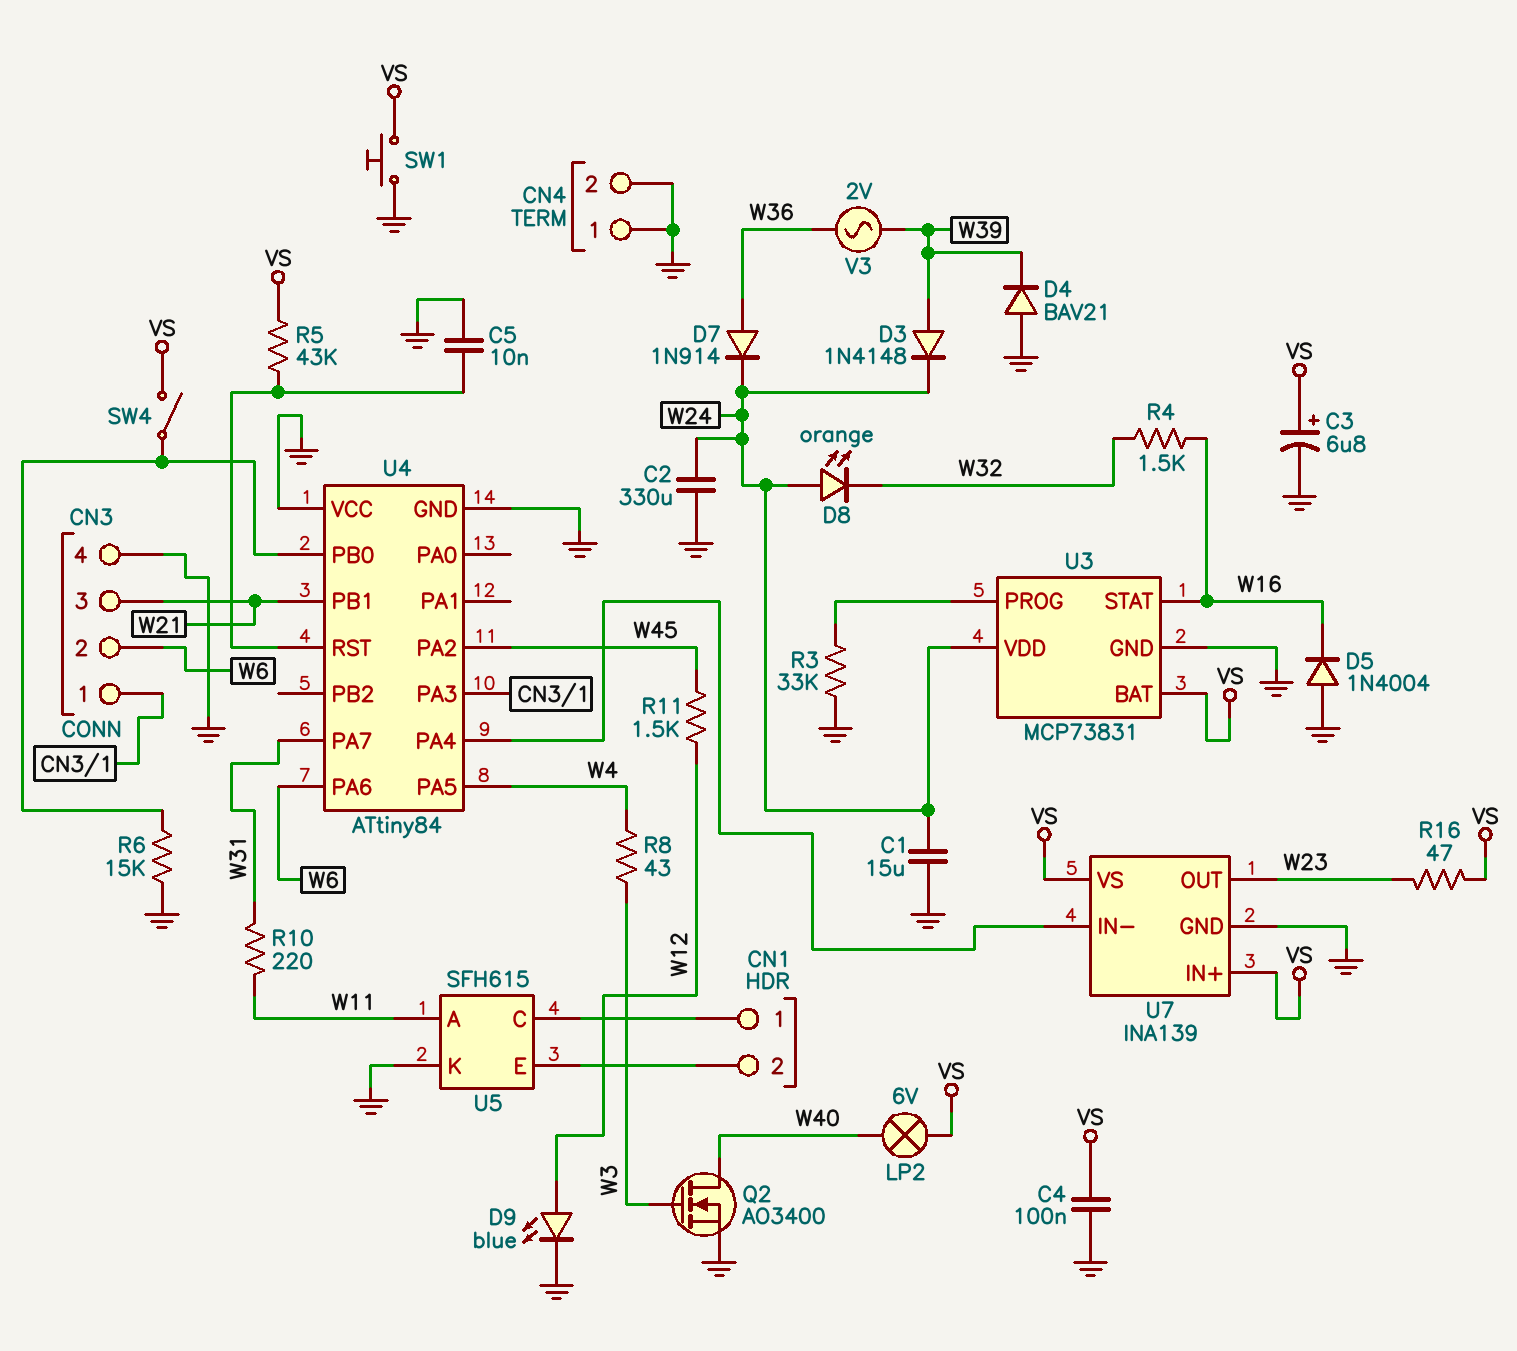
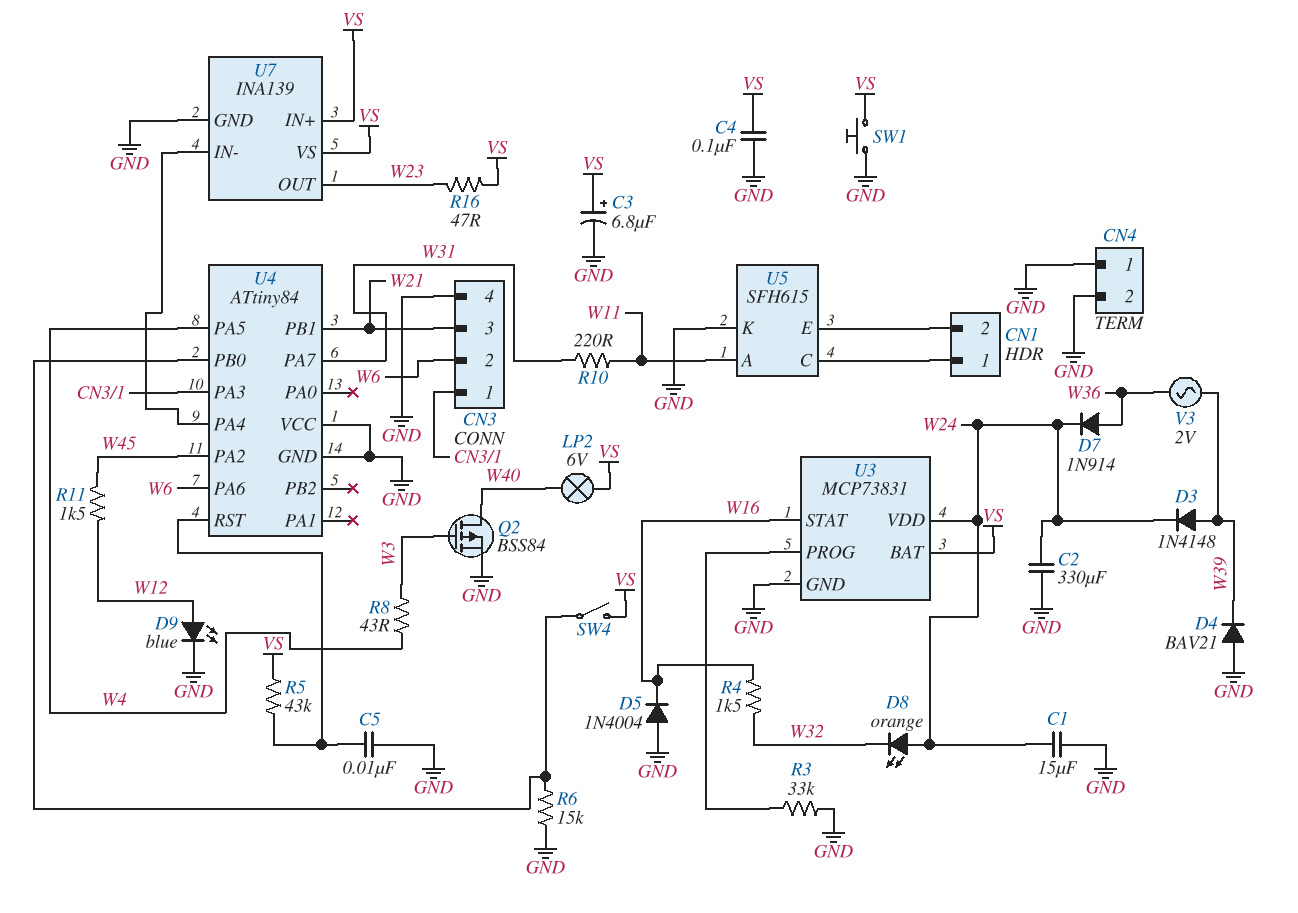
Q2: NMOS AO3400 (G W3, D W40, S GND) -> PMOS BSS84 (G W3, D W40, S GND)

